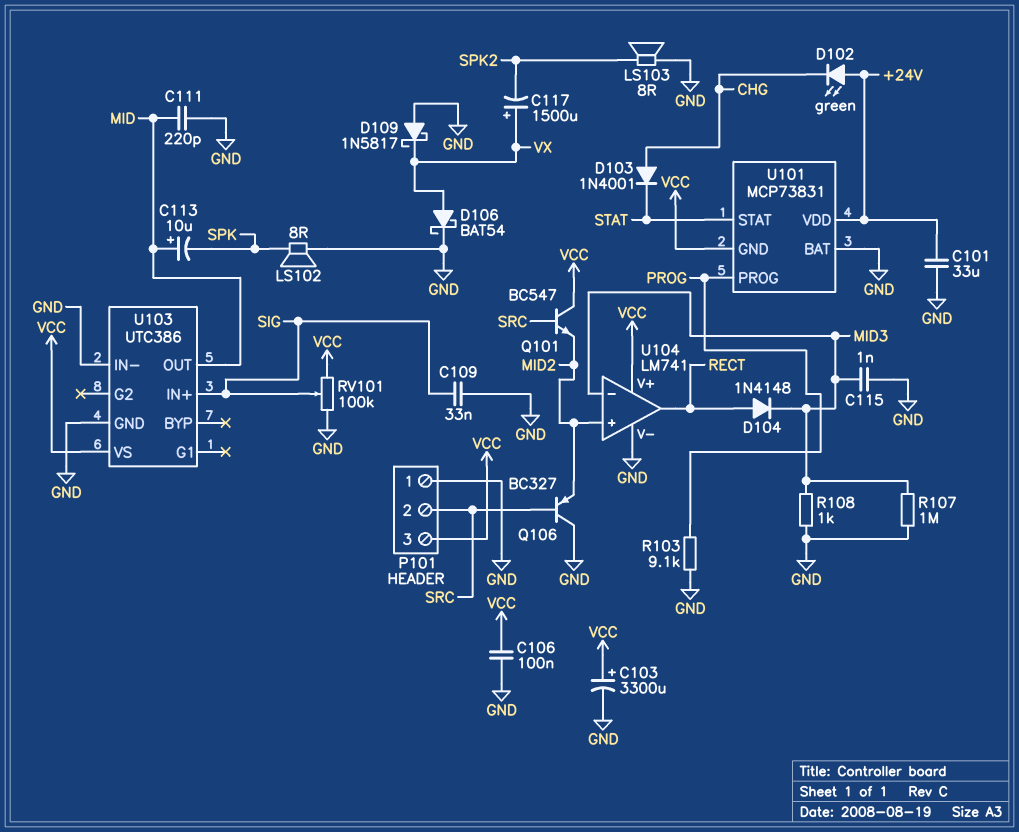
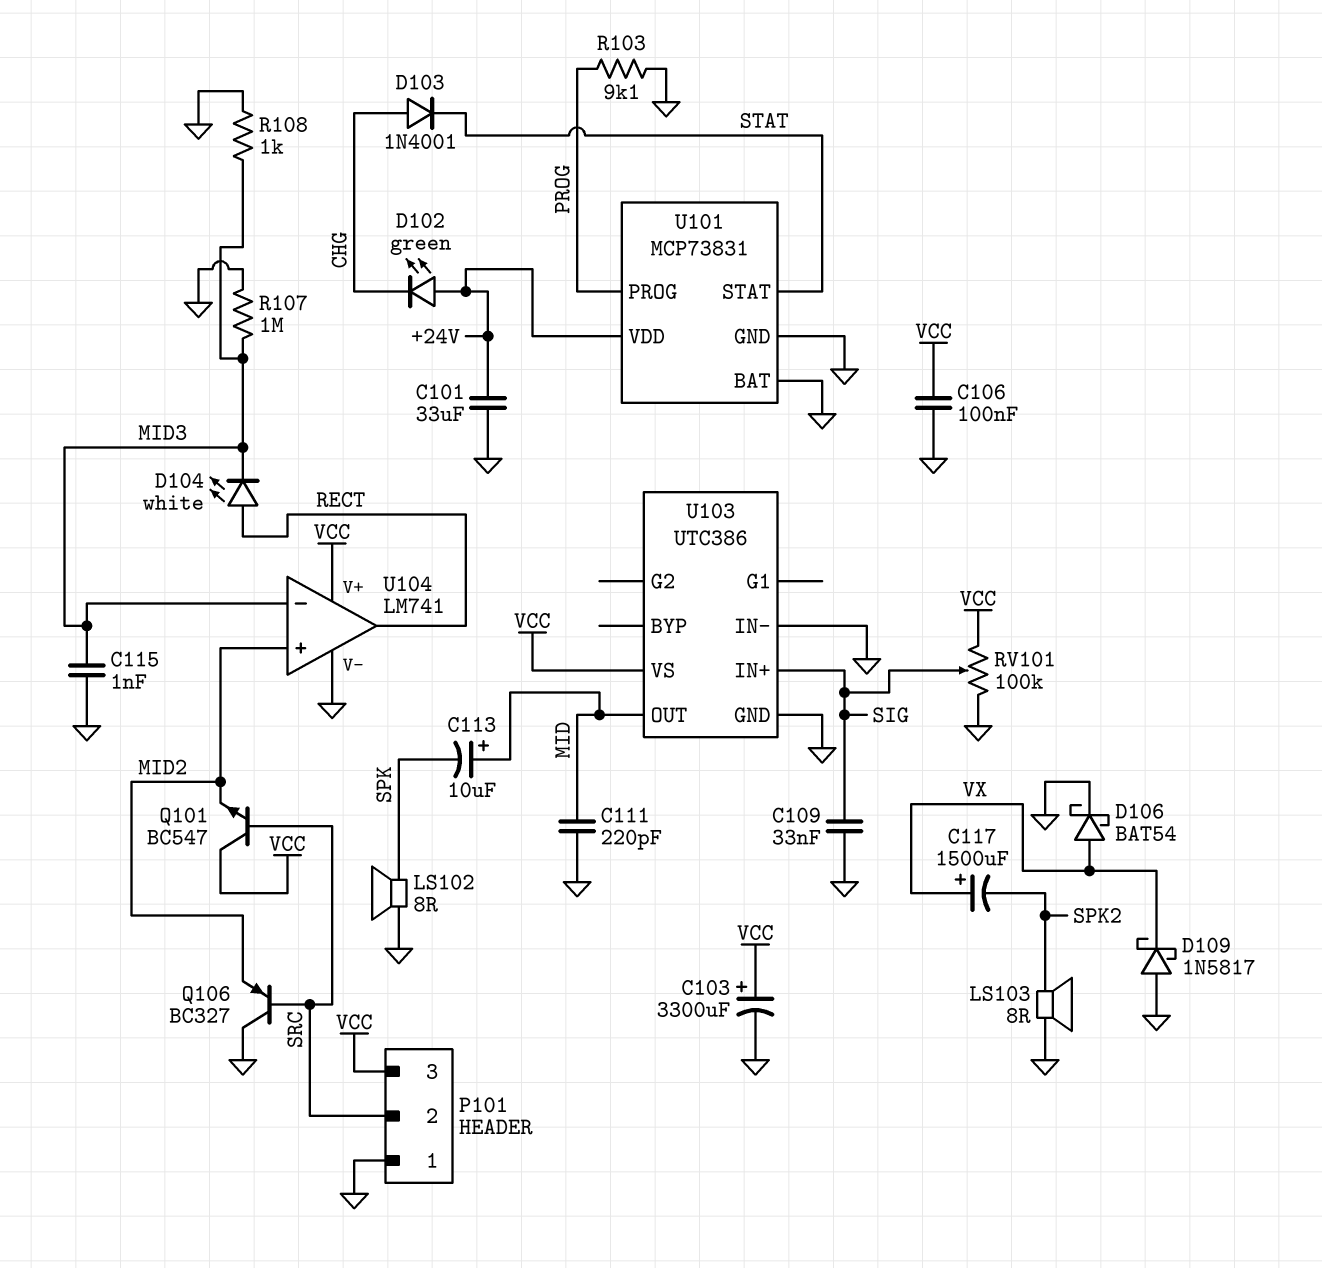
D104: diode 1N4148 (A RECT, K MID3) -> LED white (A RECT, K MID3)
U101 pin GND: VCC -> GND

